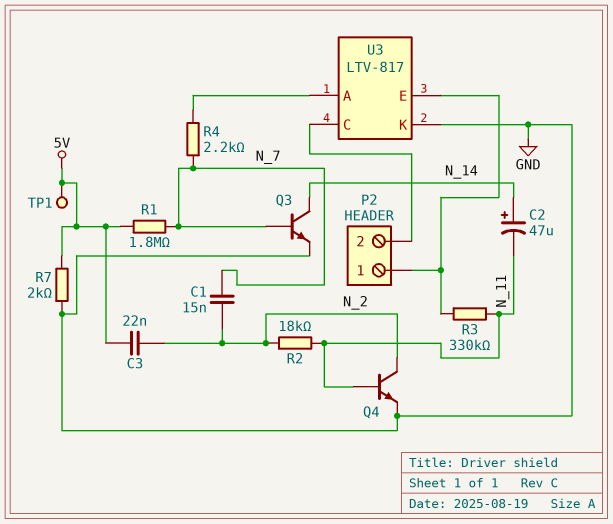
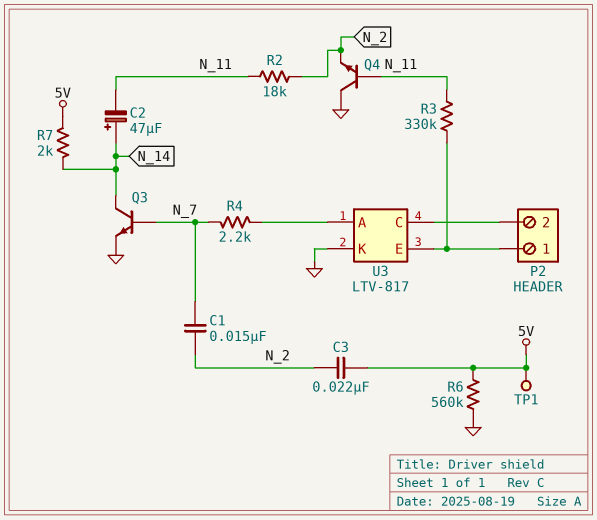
Q4: NPN (B N_11, C N_2, E GND) -> NPN (B N_11, C GND, E N_2)
R1: 1.8M (5V, N_7) -> none
R6: none -> 560k (5V, GND)
R7: 2k (5V, GND) -> 2k (5V, N_14)

